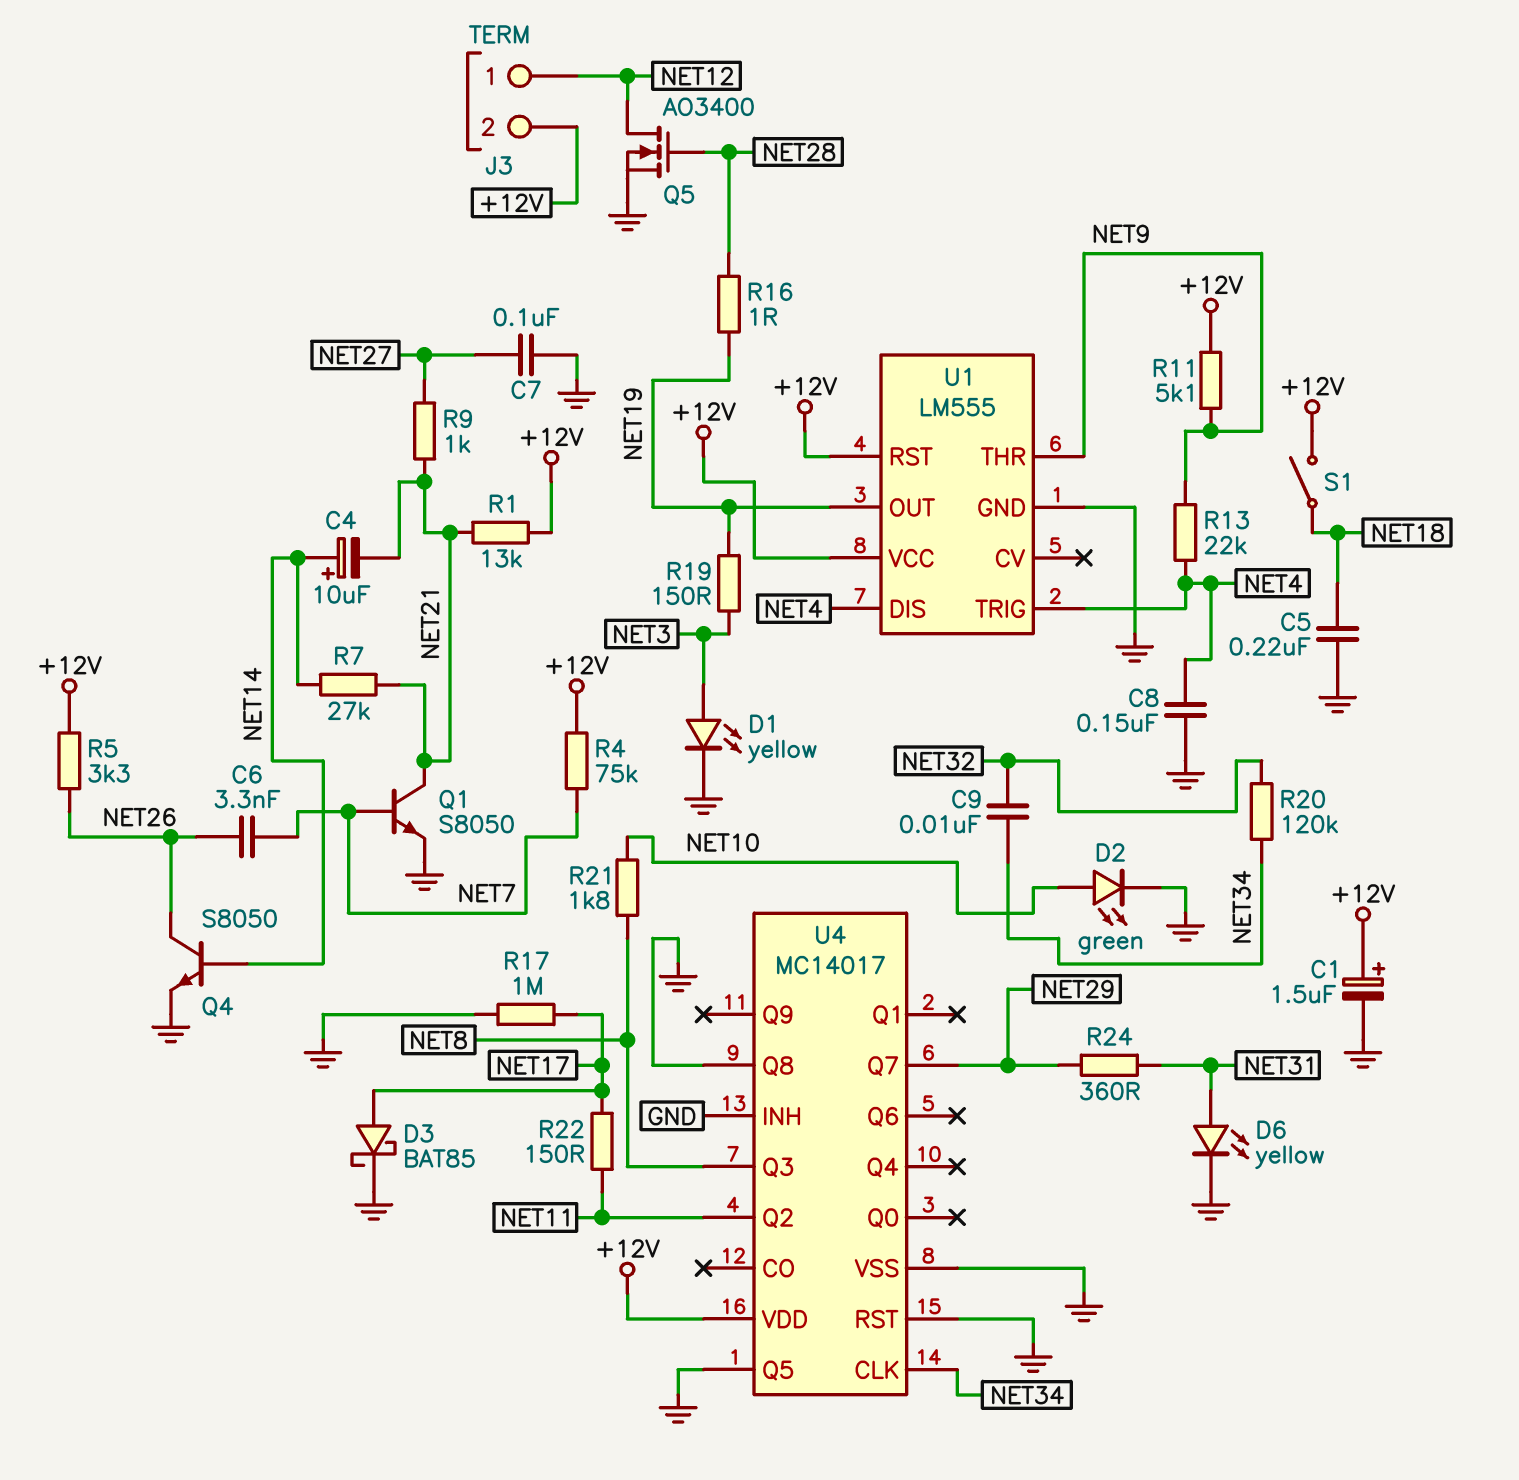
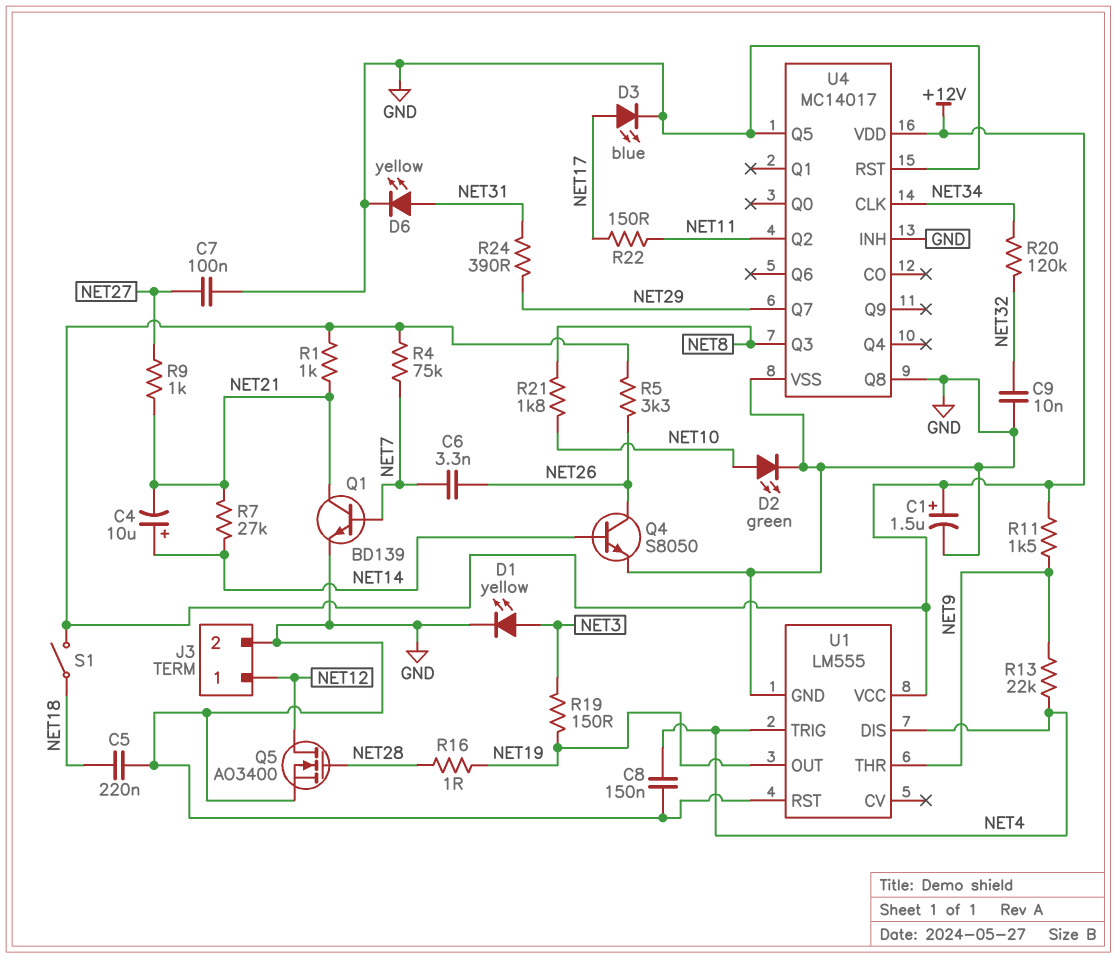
C9: 10nF (NET32, NET34) -> 10nF (GND, NET32)
D3: schottky BAT85 (A NET17, K GND) -> LED blue (A NET17, K GND)
J3 pin 2: +12V -> GND
Q1: NPN S8050 (B NET7, C NET21, E GND) -> NPN BD139 (B NET7, C NET21, E GND)
R1: 13k (+12V, NET21) -> 1k (+12V, NET21)
R11: 5.1k (+12V, NET9) -> 1.5k (+12V, NET9)
R17: 1M (GND, NET17) -> none
R24: 360 (NET29, NET31) -> 390 (NET29, NET31)
U1 pin RST: +12V -> GND

